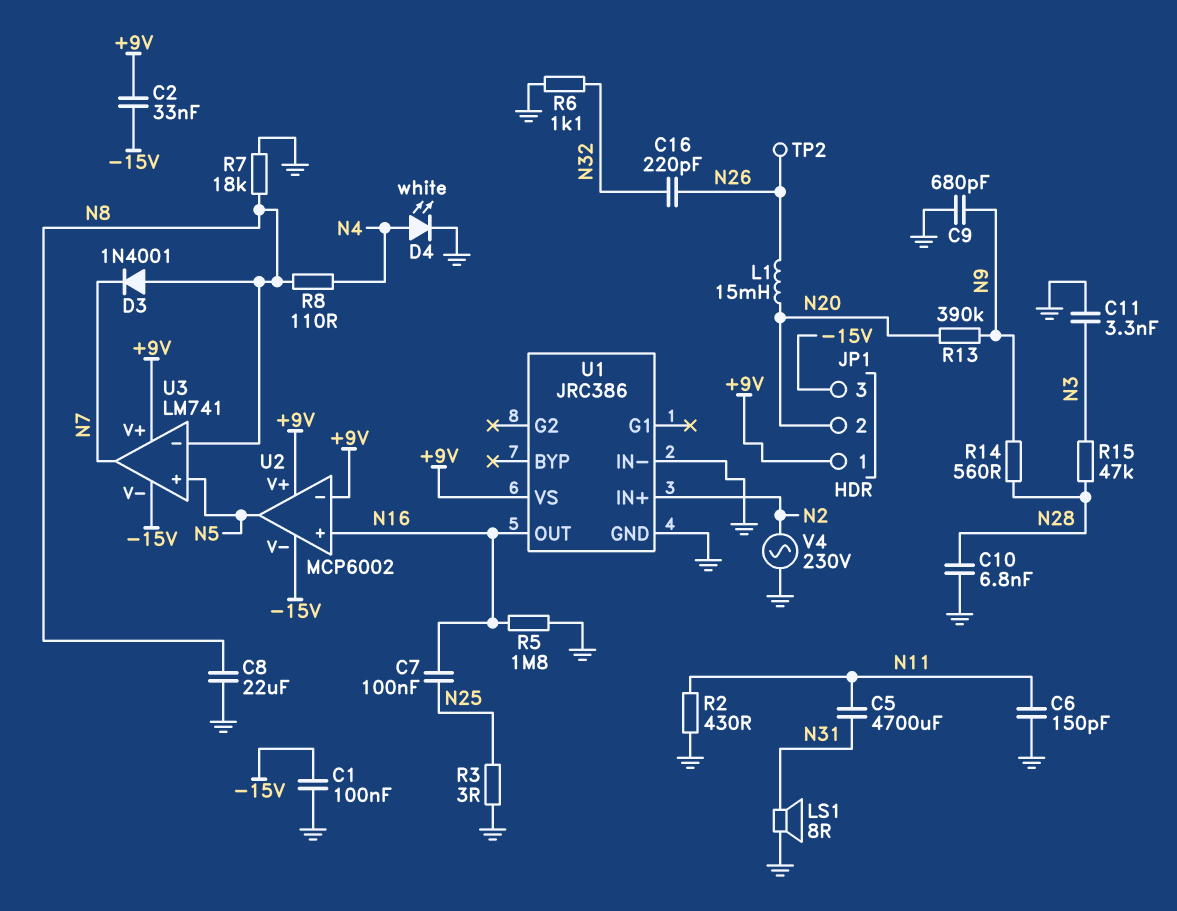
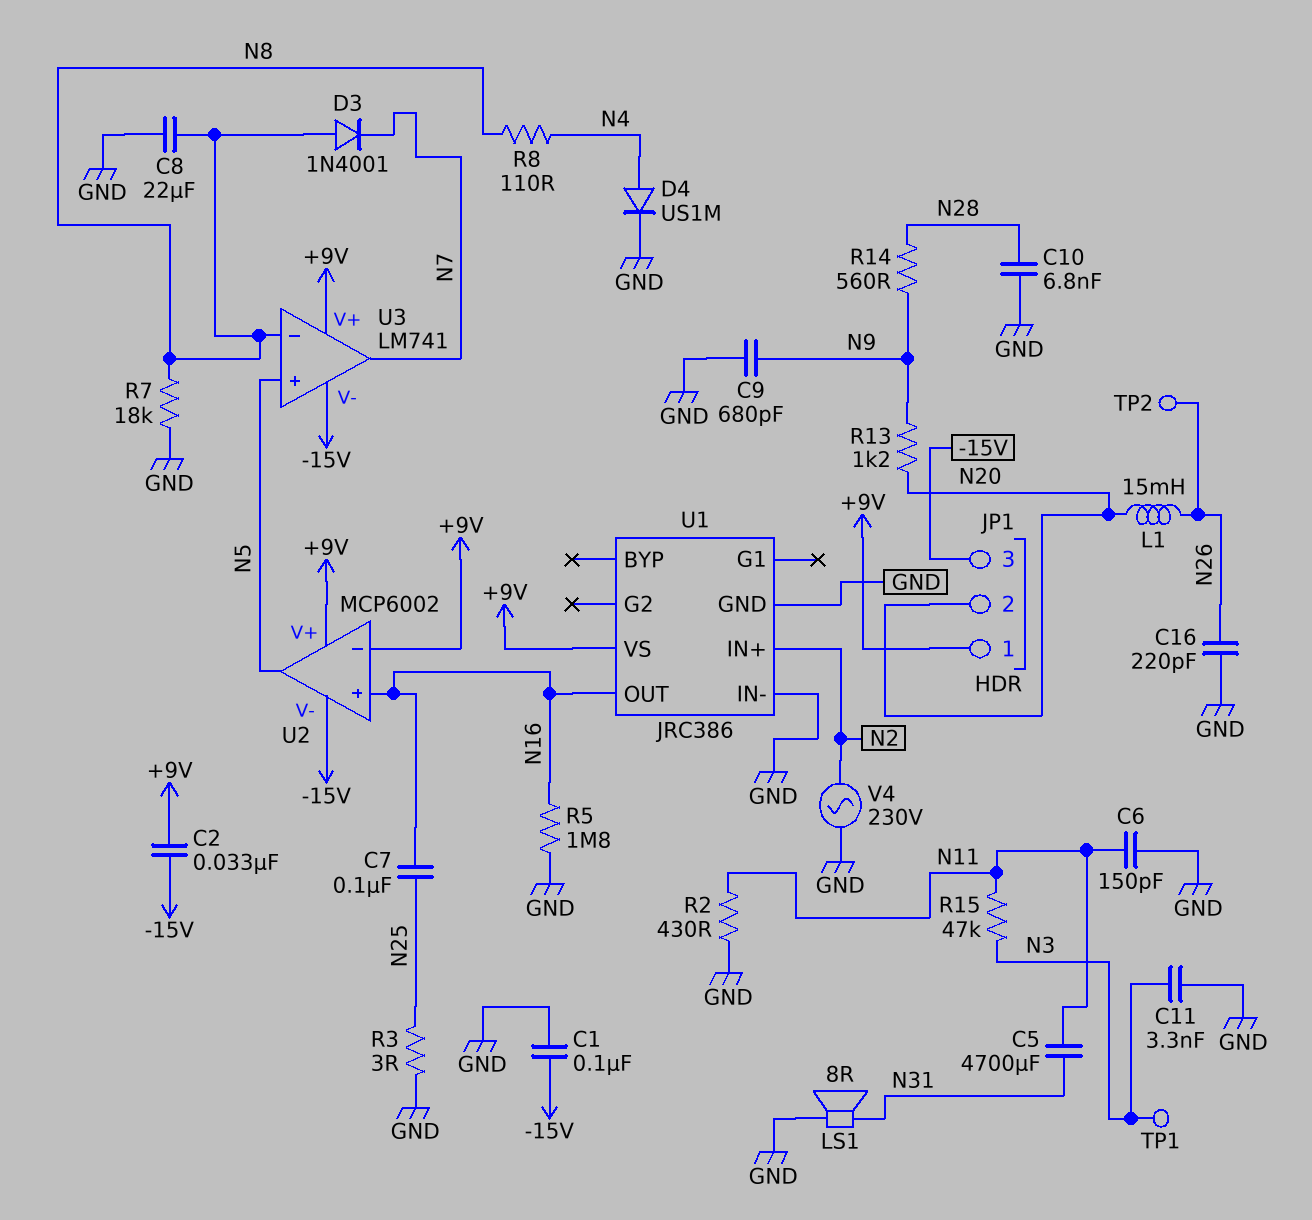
C16: 220pF (N26, N32) -> 220pF (GND, N26)
D4: LED white (A N4, K GND) -> diode US1M (A N4, K GND)
R6: 1.1k (GND, N32) -> none
R13: 390k (N9, N20) -> 1.2k (N9, N20)
R15: 47k (N3, N28) -> 47k (N3, N11)
TP1: none -> test point (N3)

